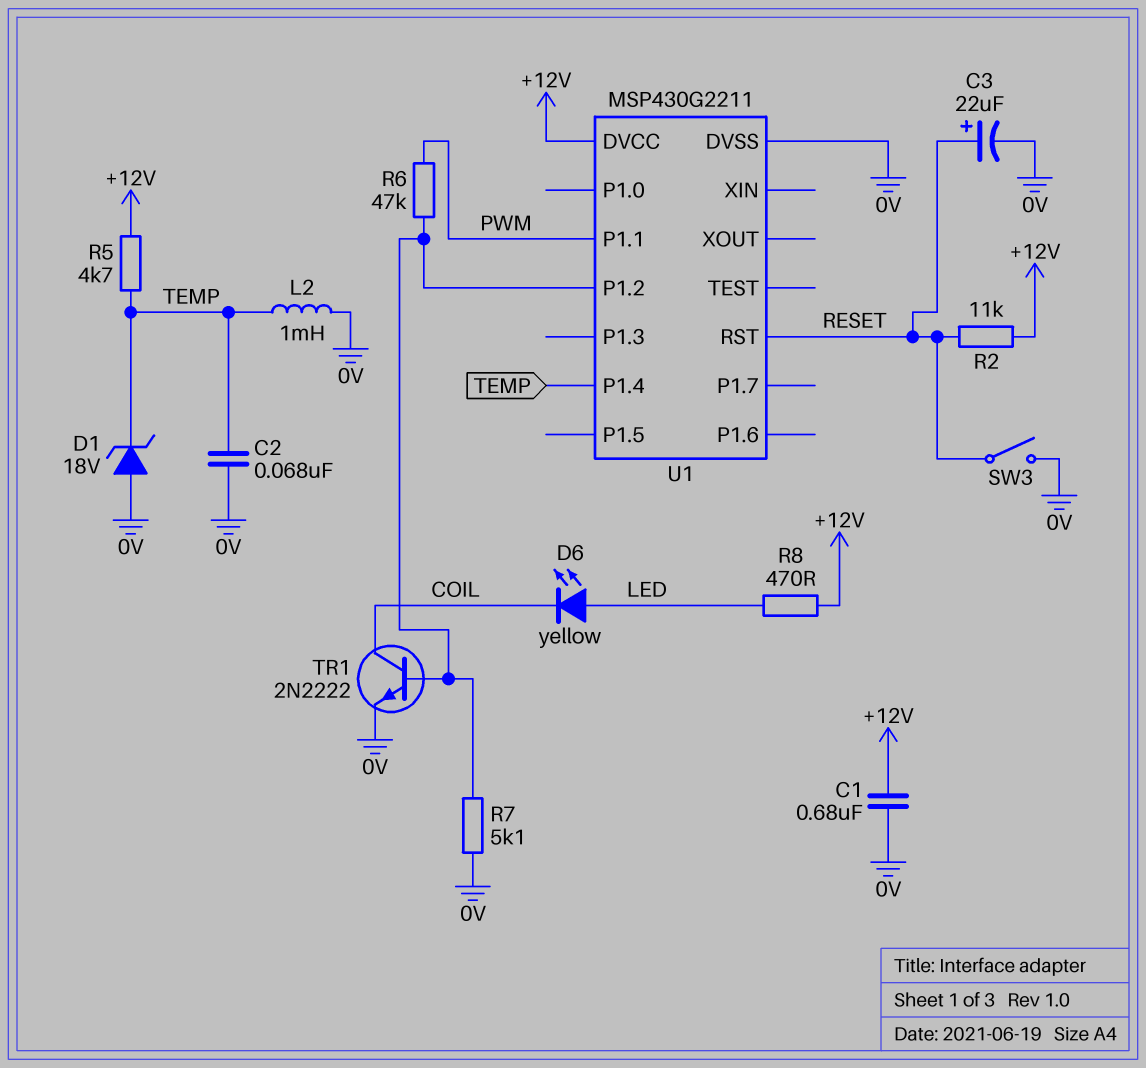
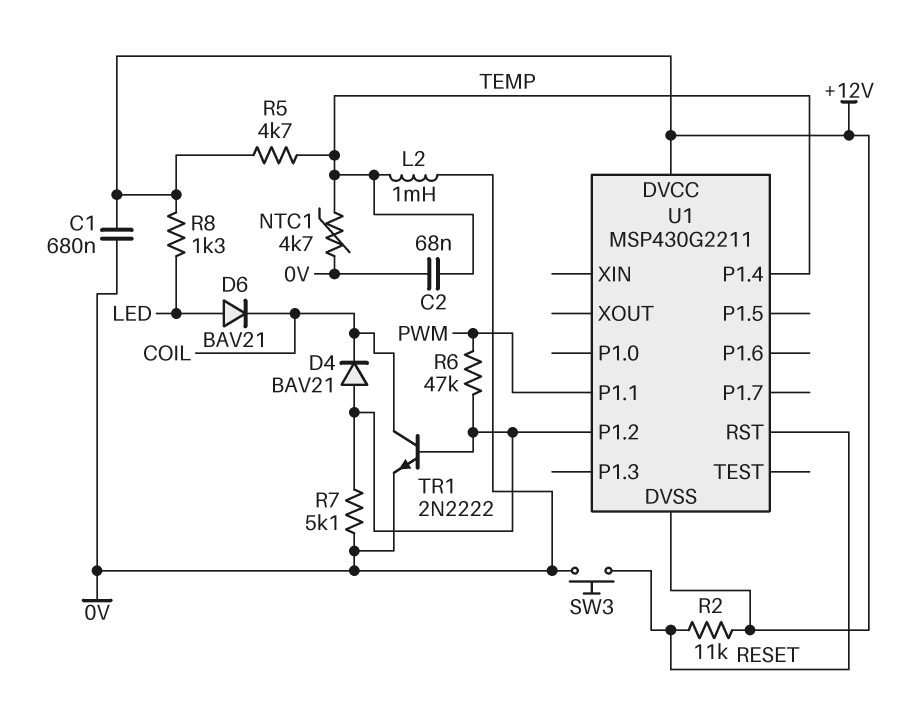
C3: 22uF (plus RESET, minus 0V) -> none
D1: zener 18V (A 0V, K TEMP) -> none
D4: none -> diode BAV21 (A U1/P1.2, K COIL)
D6: LED yellow (A LED, K COIL) -> diode BAV21 (A LED, K COIL)
NTC1: none -> 4.7k (0V, TEMP)
R8: 470 (+12V, LED) -> 1.3k (+12V, LED)
SW3: switch (0V, RESET) -> button (0V, RESET)
U1 pin DVSS: 0V -> +12V

